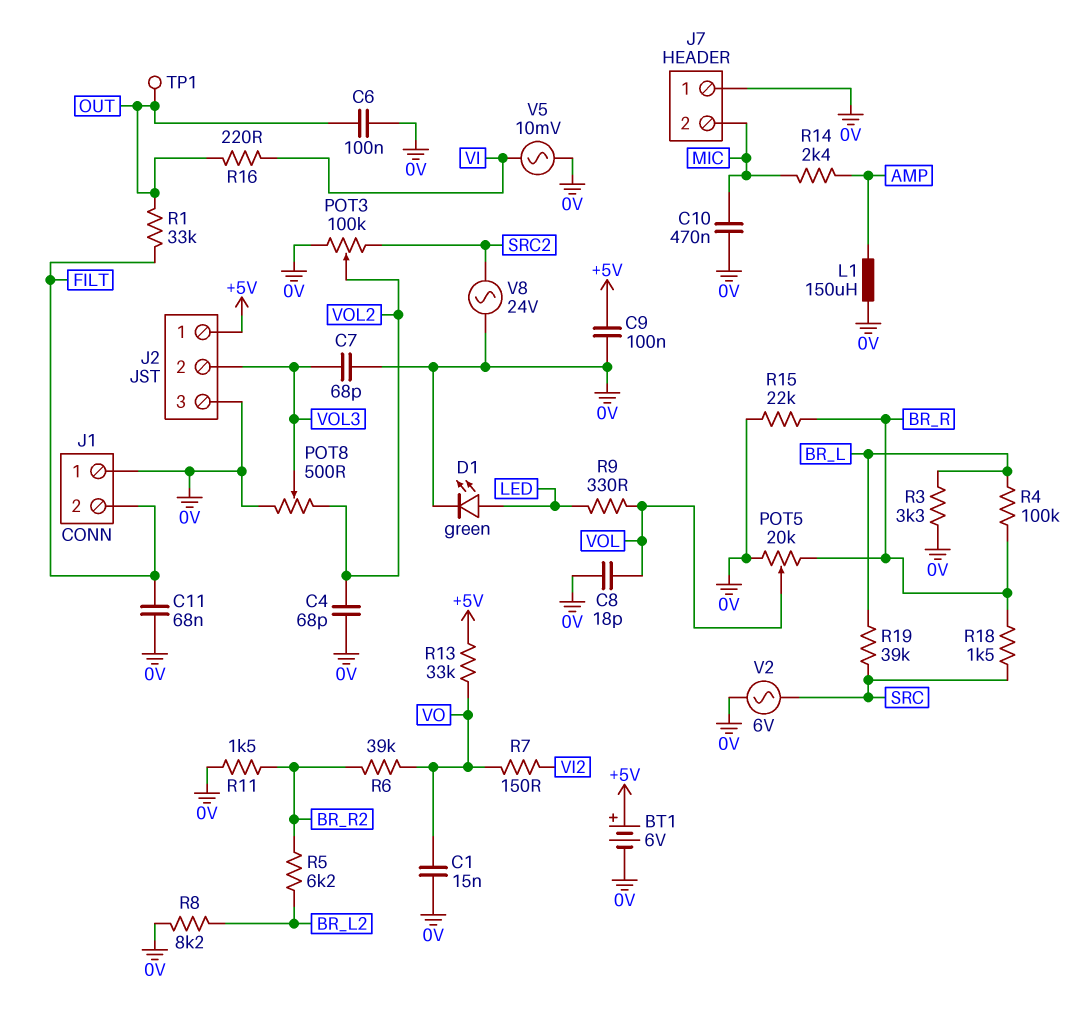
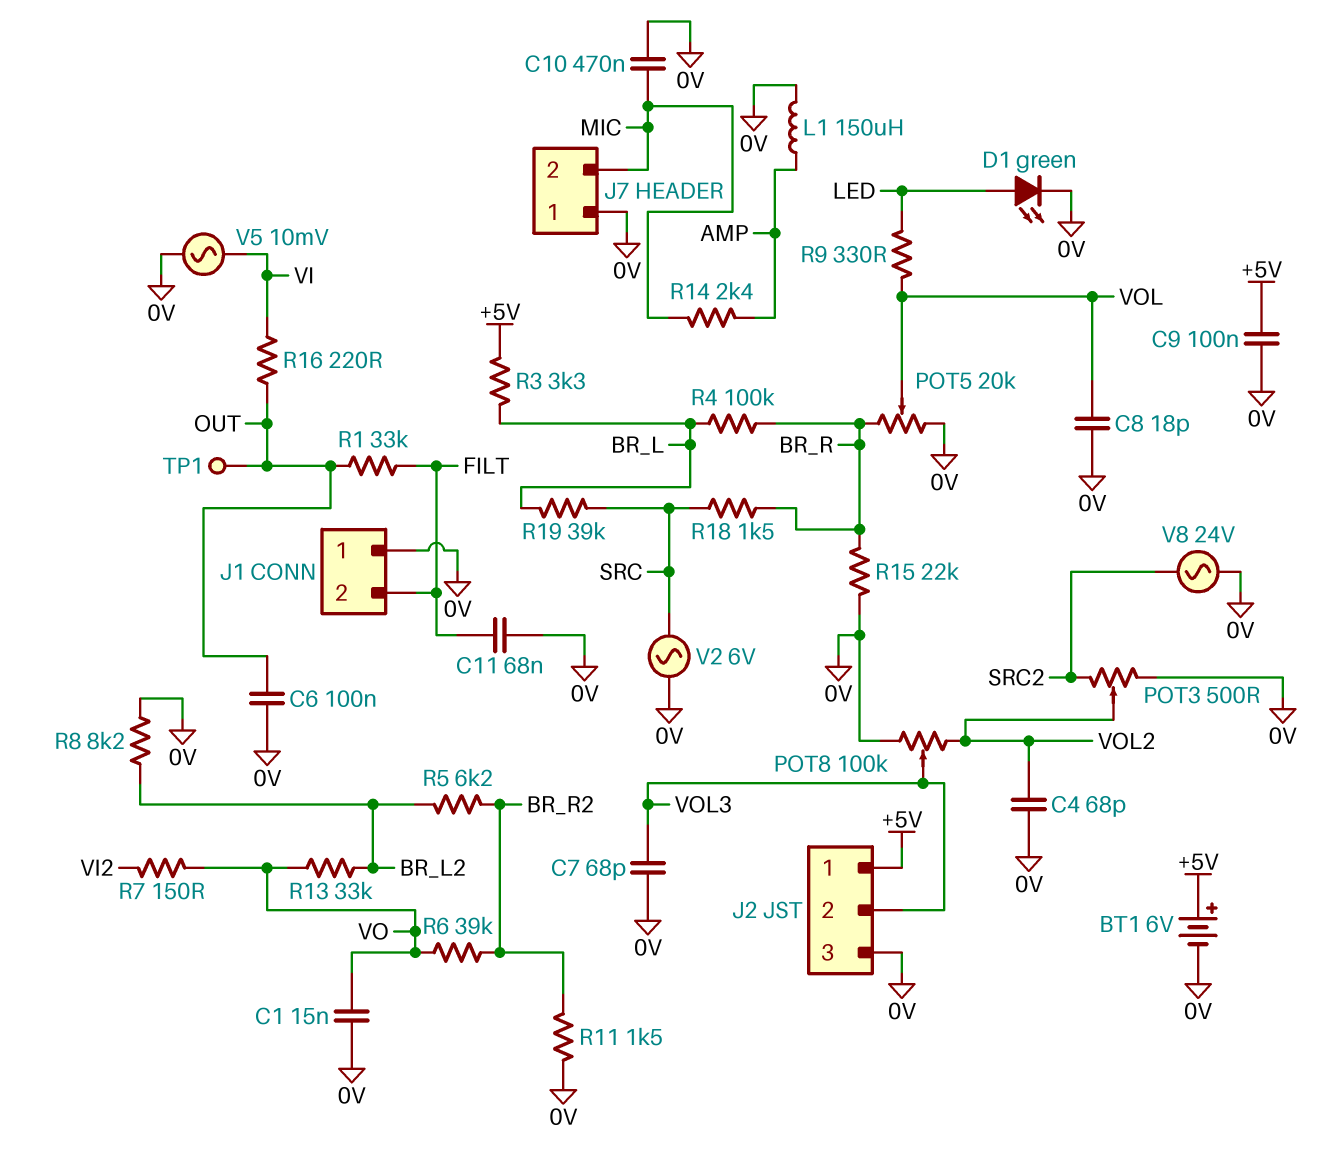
POT3: 100k (0V, SRC2, wiper VOL2) -> 500 (0V, SRC2, wiper VOL2)
POT8: 500 (0V, VOL2, wiper VOL3) -> 100k (0V, VOL2, wiper VOL3)
R3: 3.3k (0V, BR_L) -> 3.3k (+5V, BR_L)
R13: 33k (+5V, VO) -> 33k (BR_L2, VO)

